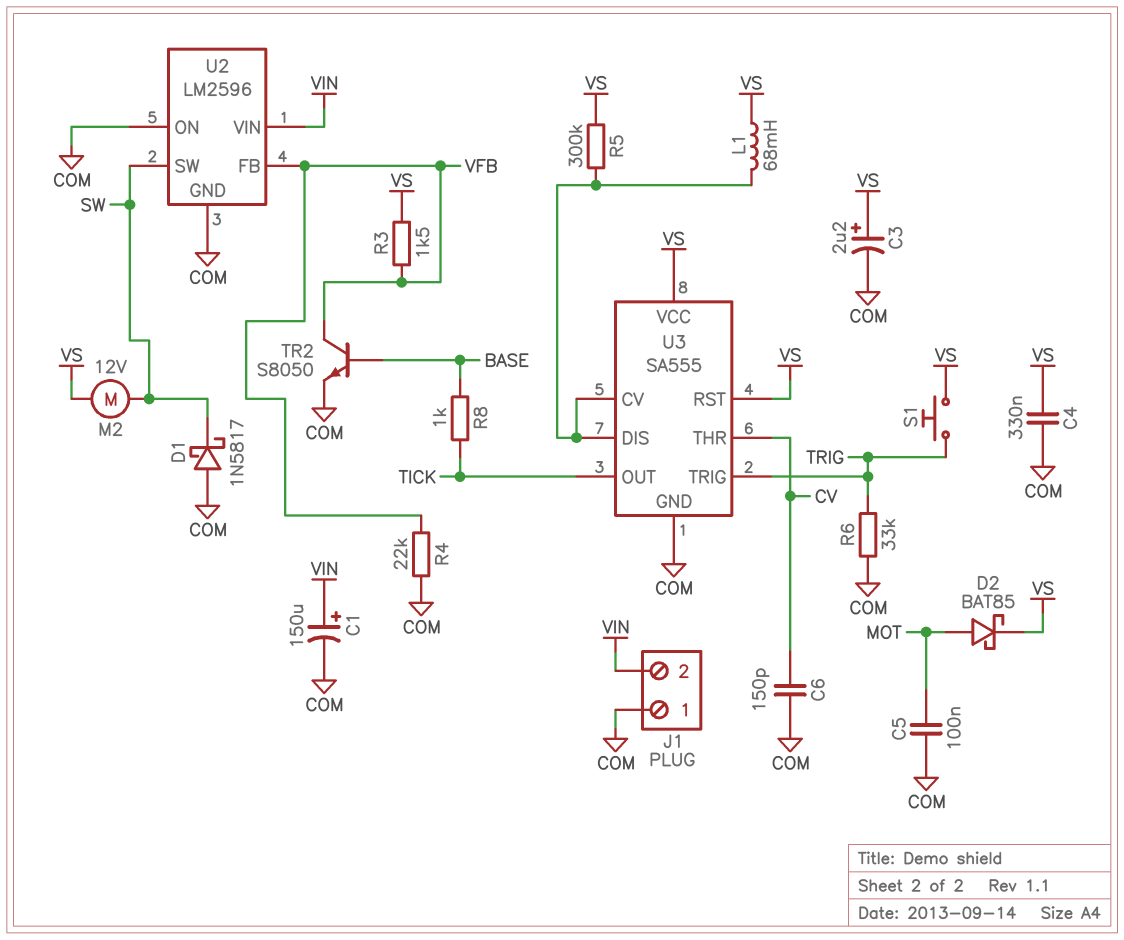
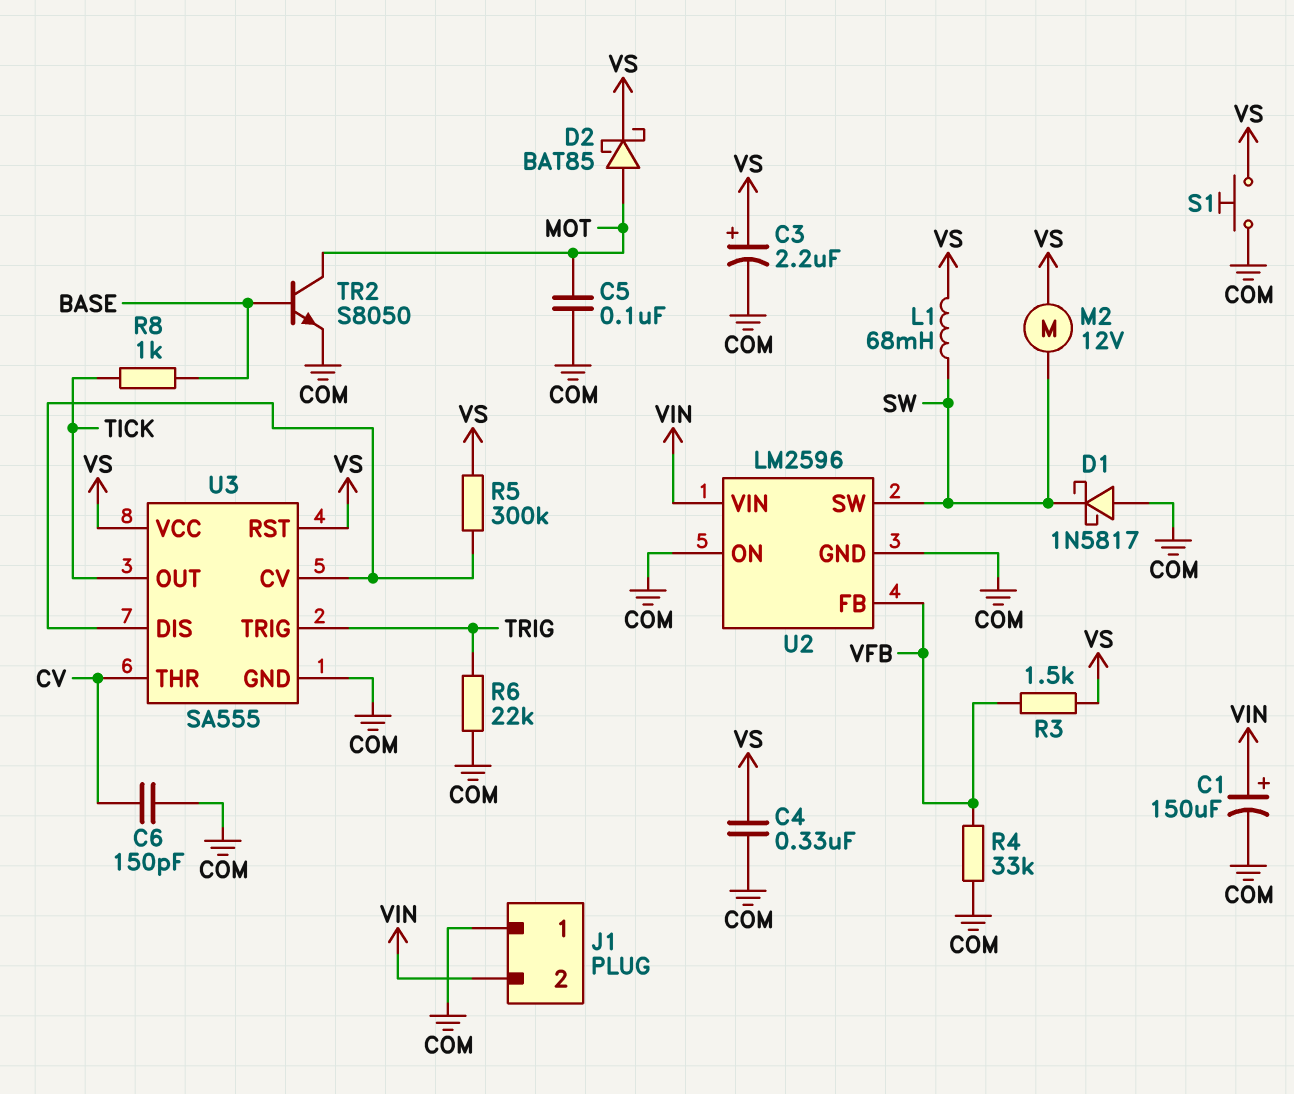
L1: 68mH (U3/CV, VS) -> 68mH (SW, VS)
R4: 22k (COM, VFB) -> 33k (COM, VFB)
R6: 33k (COM, TRIG) -> 22k (COM, TRIG)
S1: button (TRIG, VS) -> button (COM, VS)
TR2: NPN S8050 (B BASE, C VFB, E COM) -> NPN S8050 (B BASE, C MOT, E COM)

